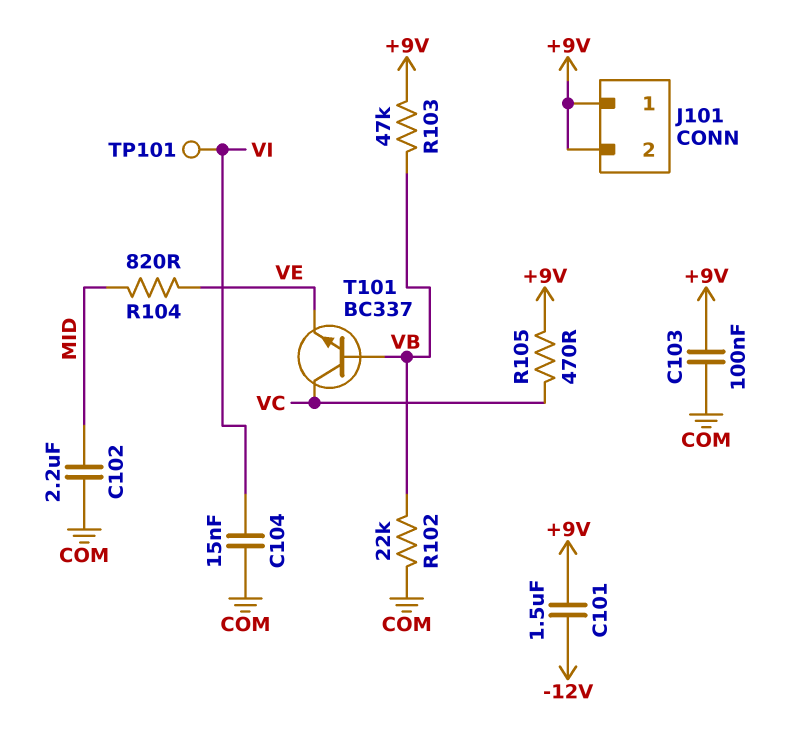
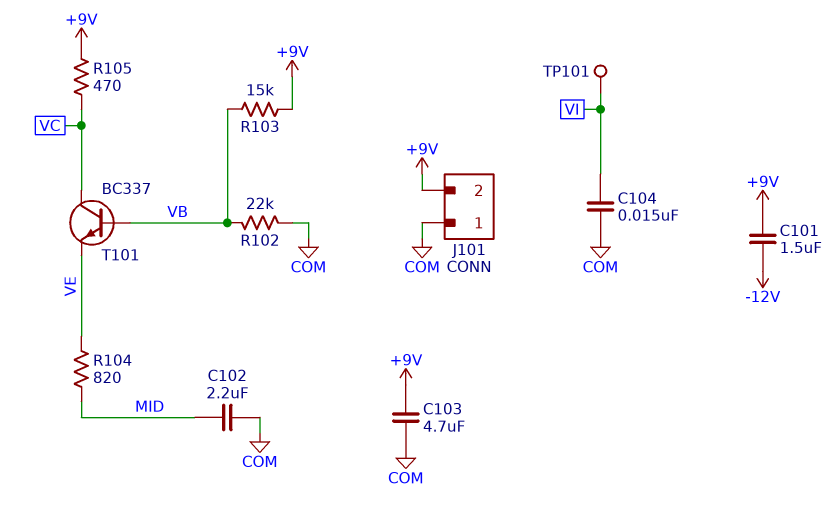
C103: 100nF (+9V, COM) -> 4.7uF (+9V, COM)
J101 pin 1: +9V -> COM
R103: 47k (+9V, VB) -> 15k (+9V, VB)

